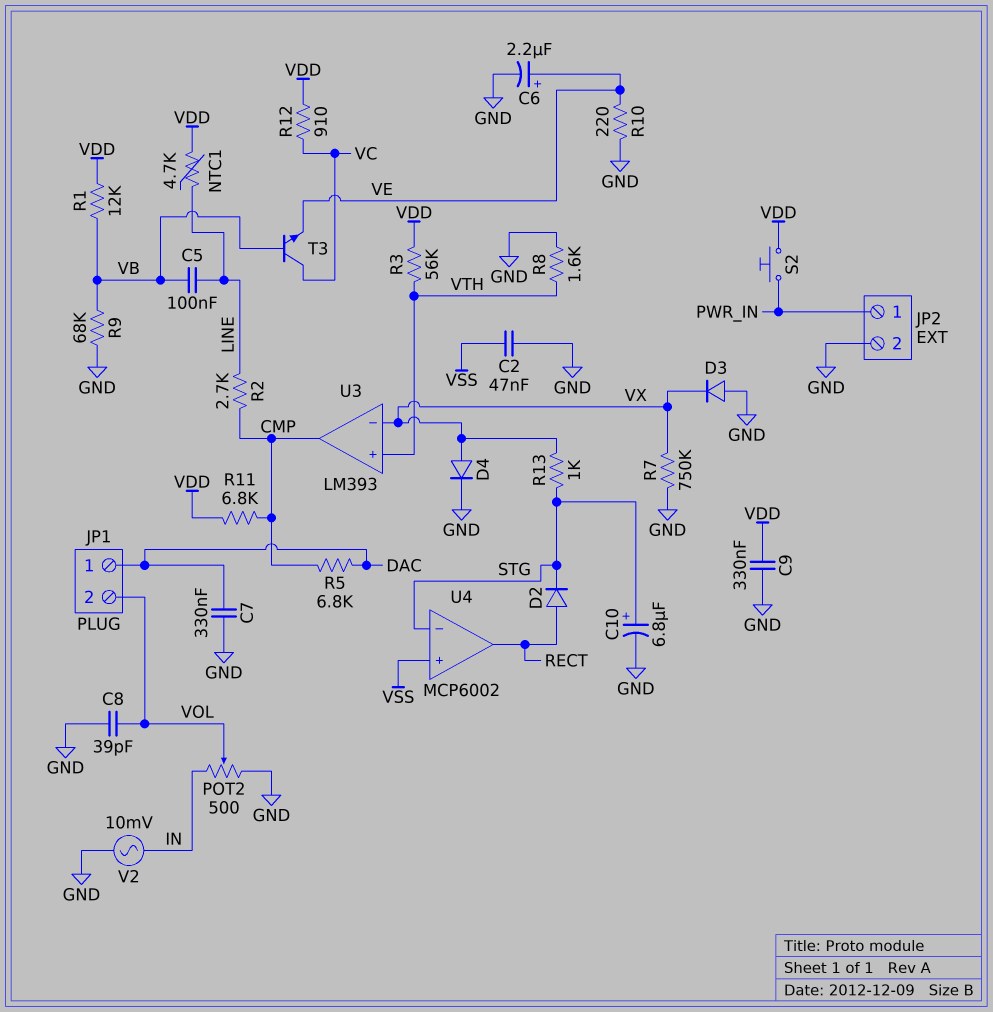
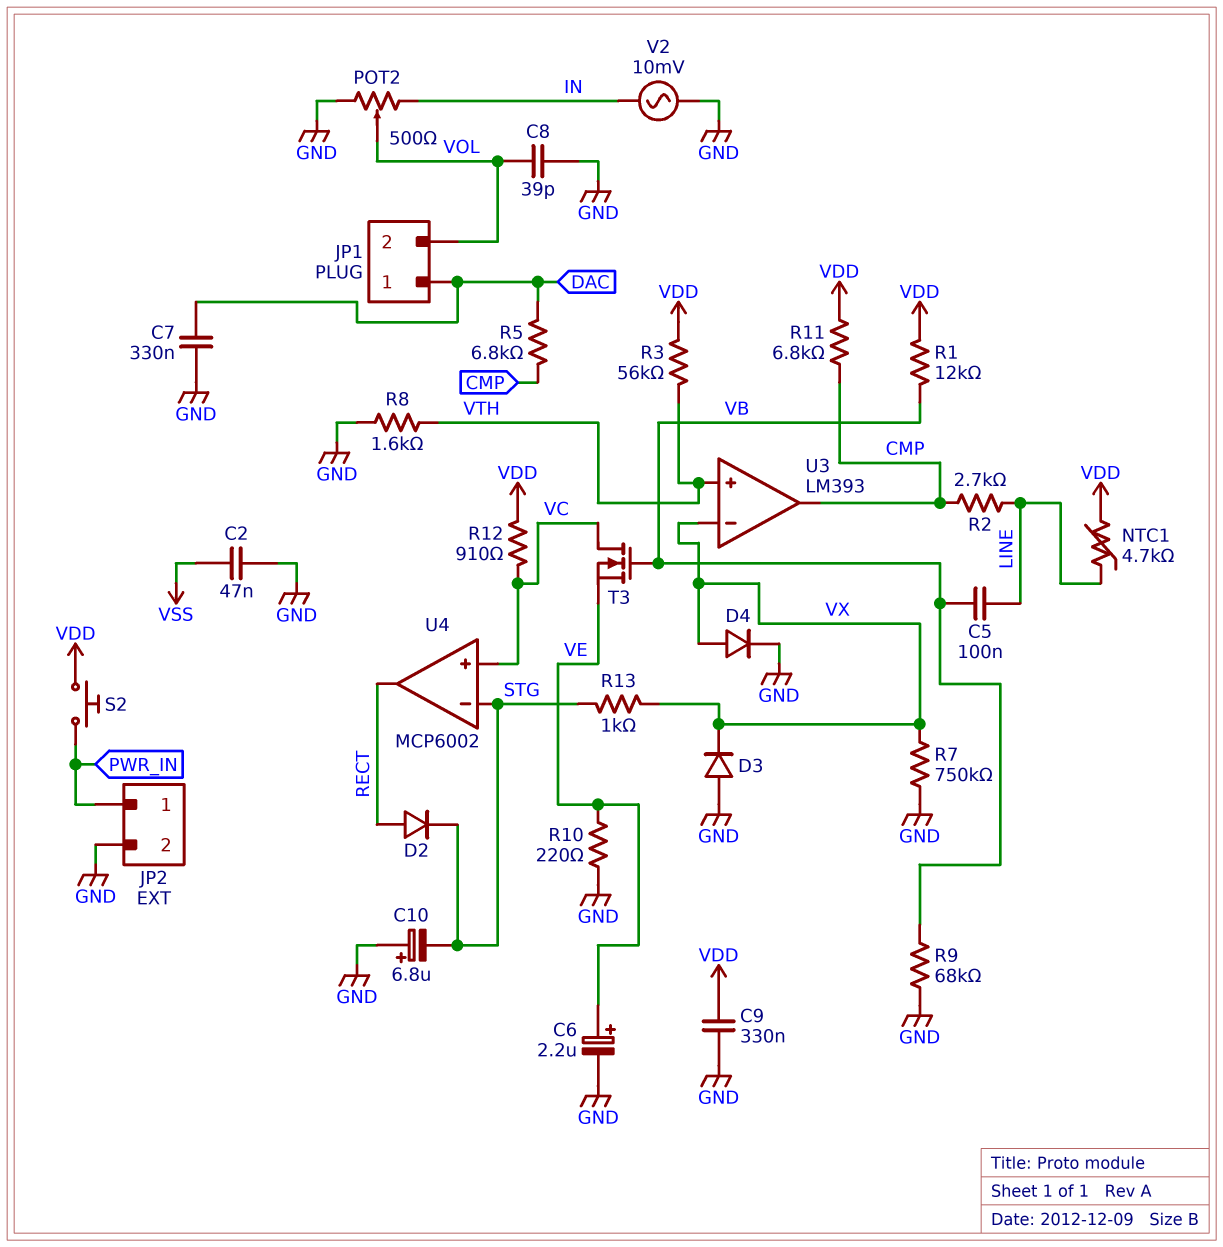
C10: 6.8uF (plus STG, minus GND) -> 6.8uF (plus GND, minus STG)
T3: NPN (B VB, C VC, E VE) -> NMOS (G VB, D VC, S VE)
U4 pin in+: VSS -> VC

